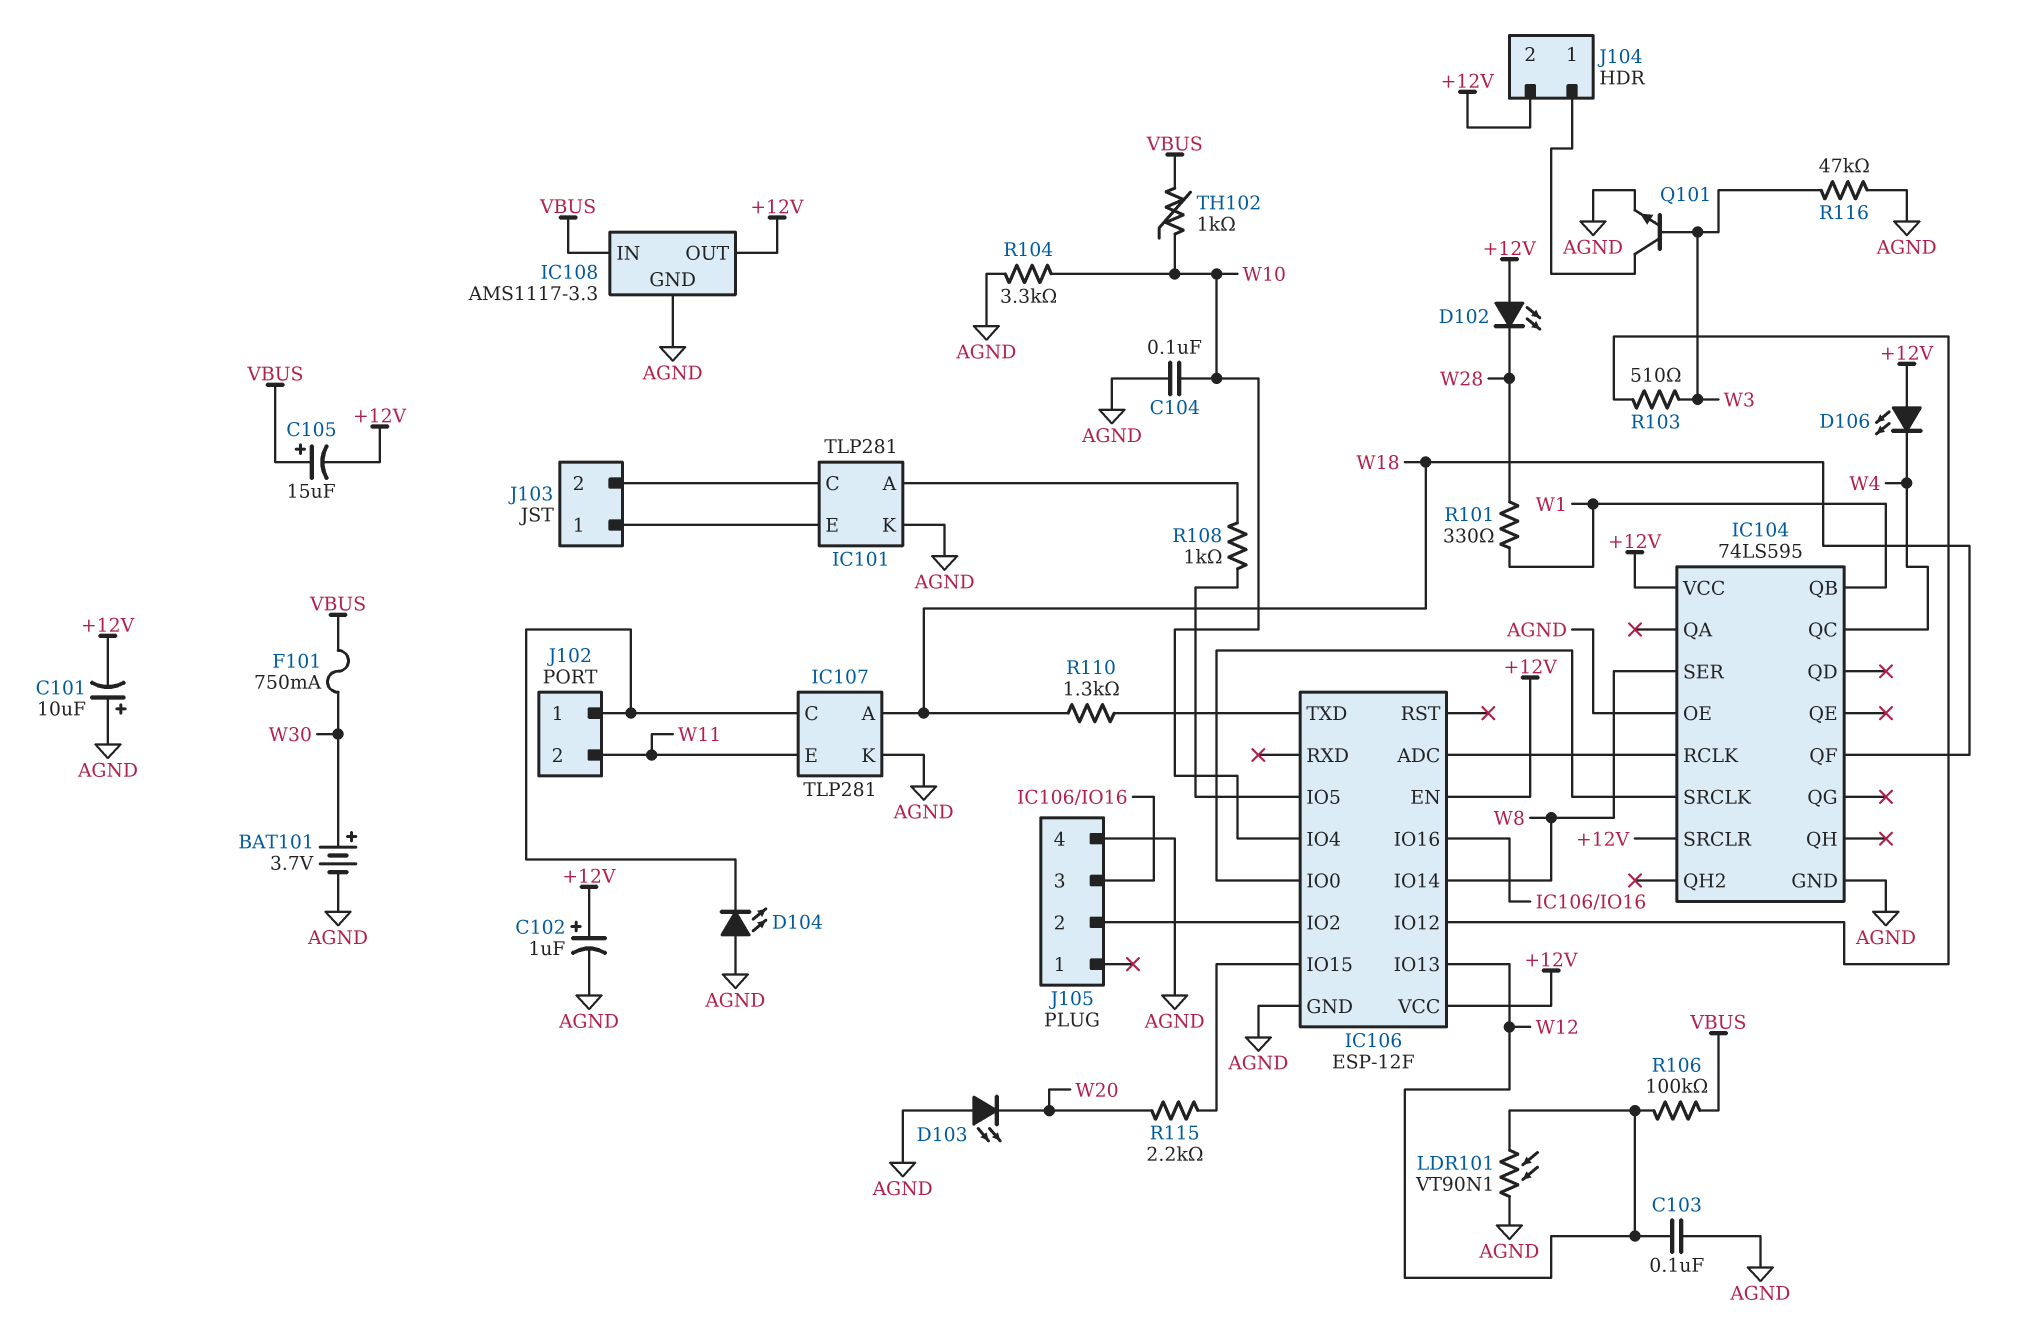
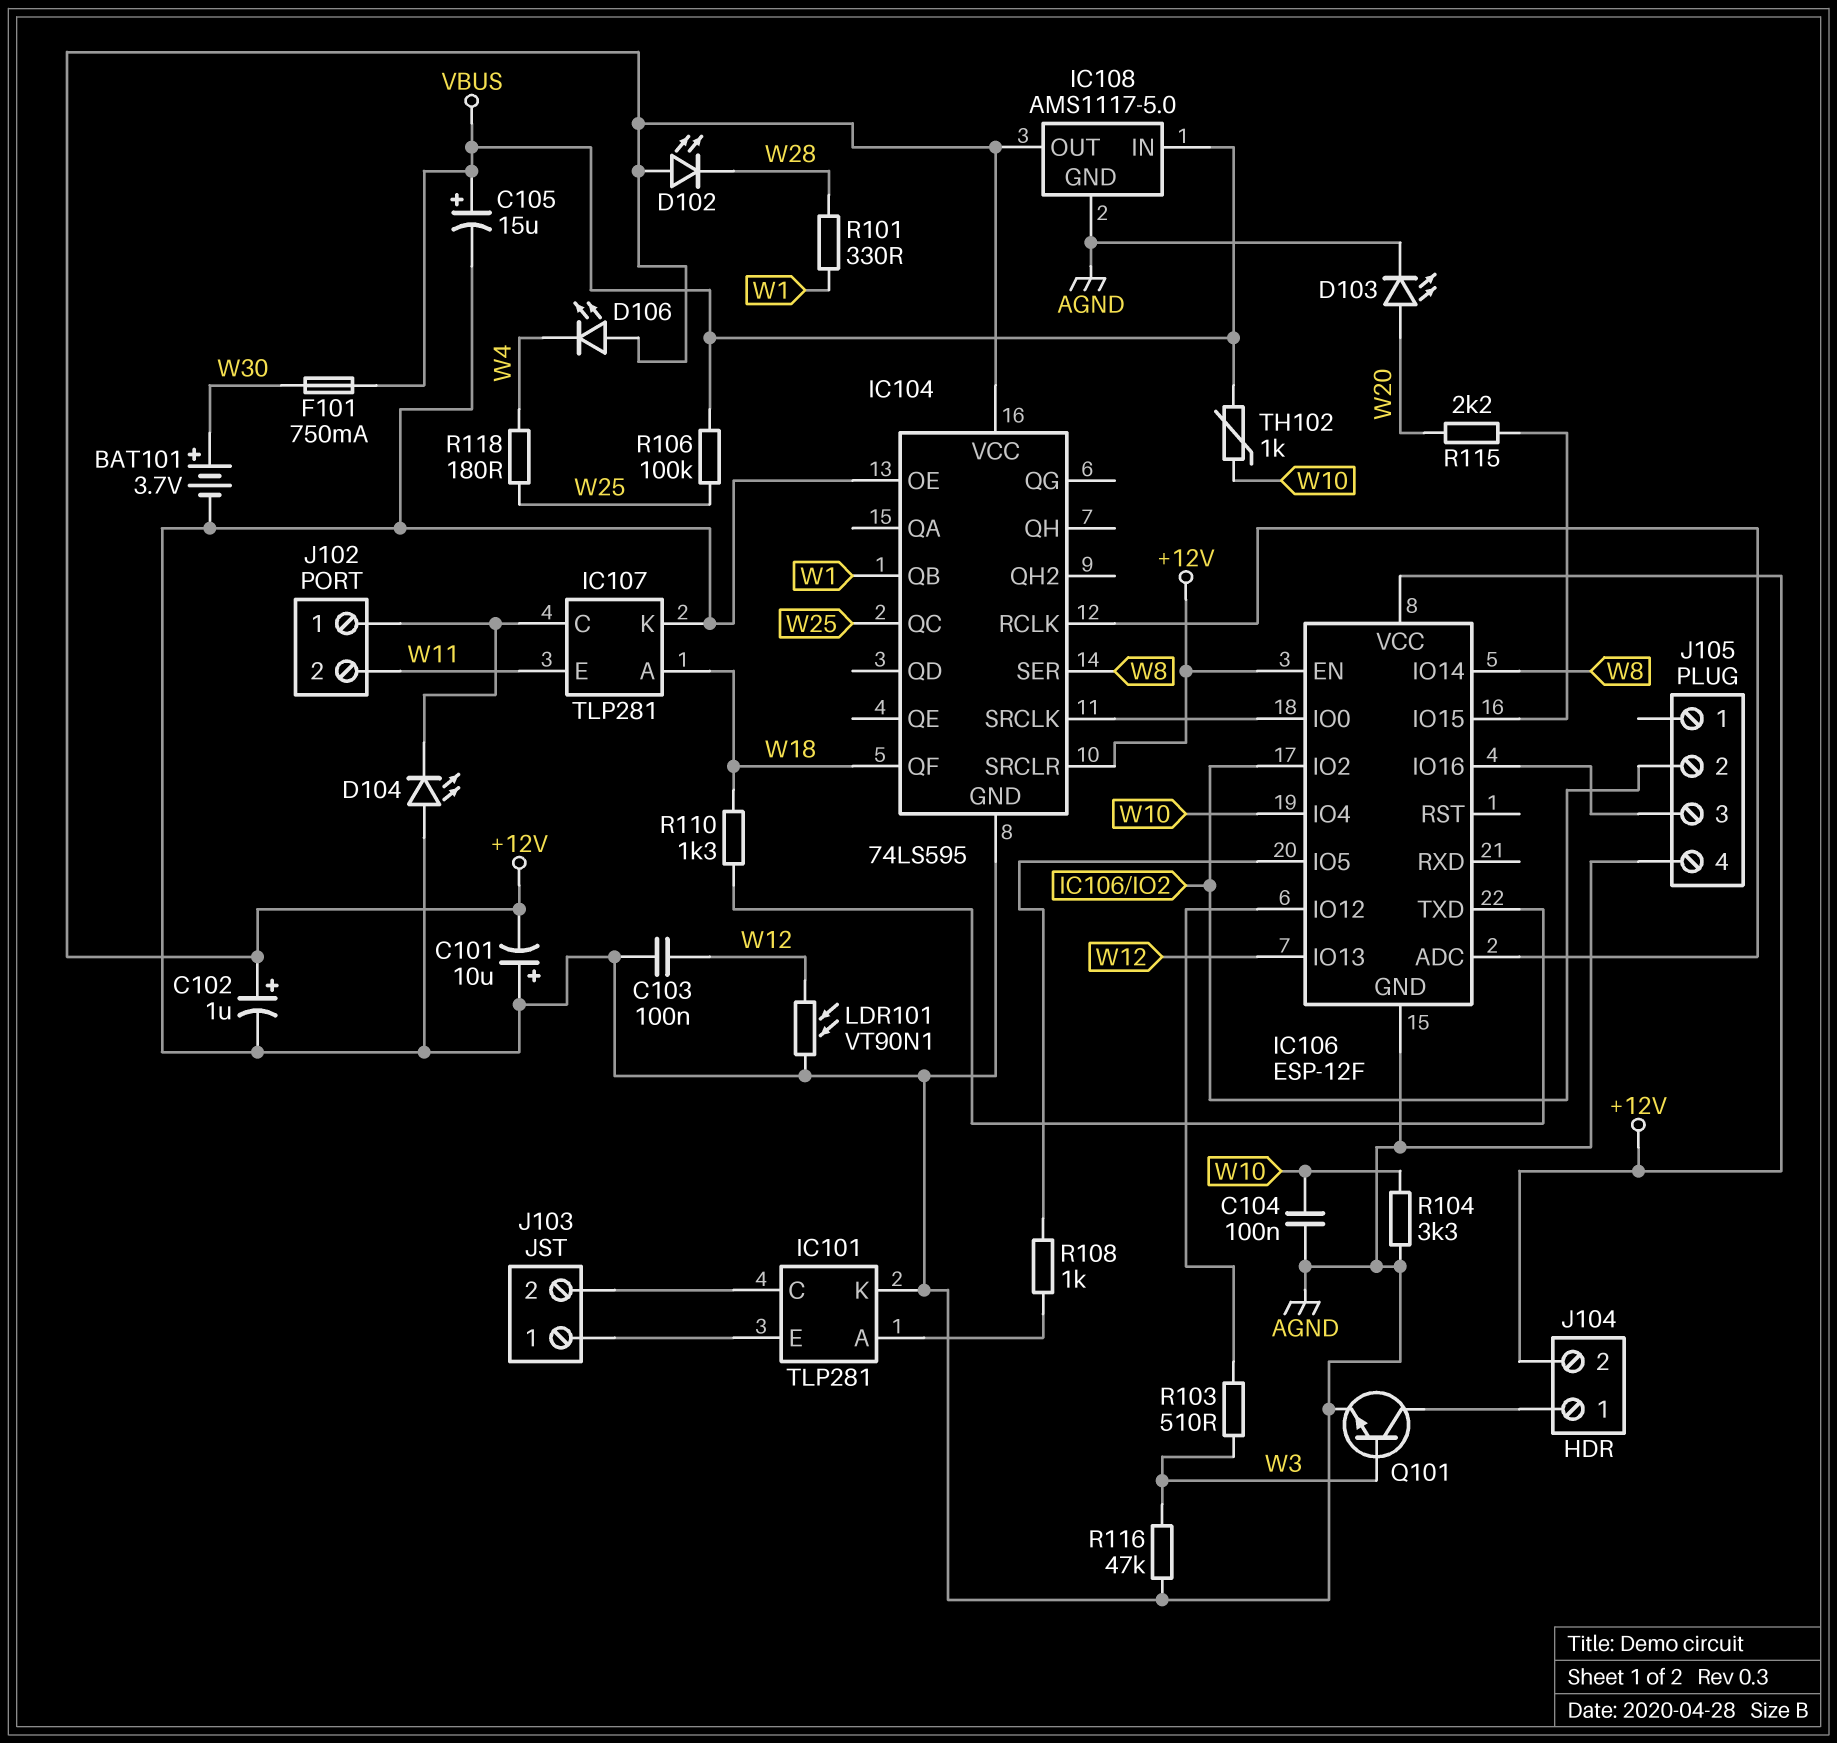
C105: 15uF (plus VBUS, minus +12V) -> 15uF (plus VBUS, minus AGND)
D103: LED (A AGND, K W20) -> LED (A W20, K AGND)
IC104 pin QC: W4 -> W25
IC108: AMS1117-3.3 -> AMS1117-5.0
R106: 100k (VBUS, W12) -> 100k (VBUS, W25)
R118: none -> 180 (W4, W25)

